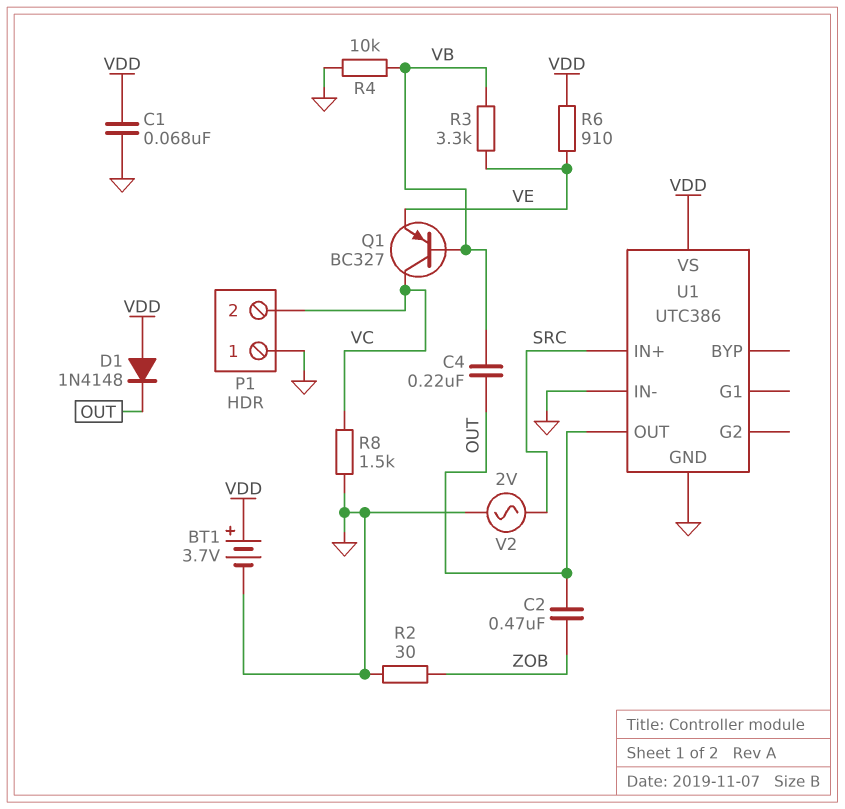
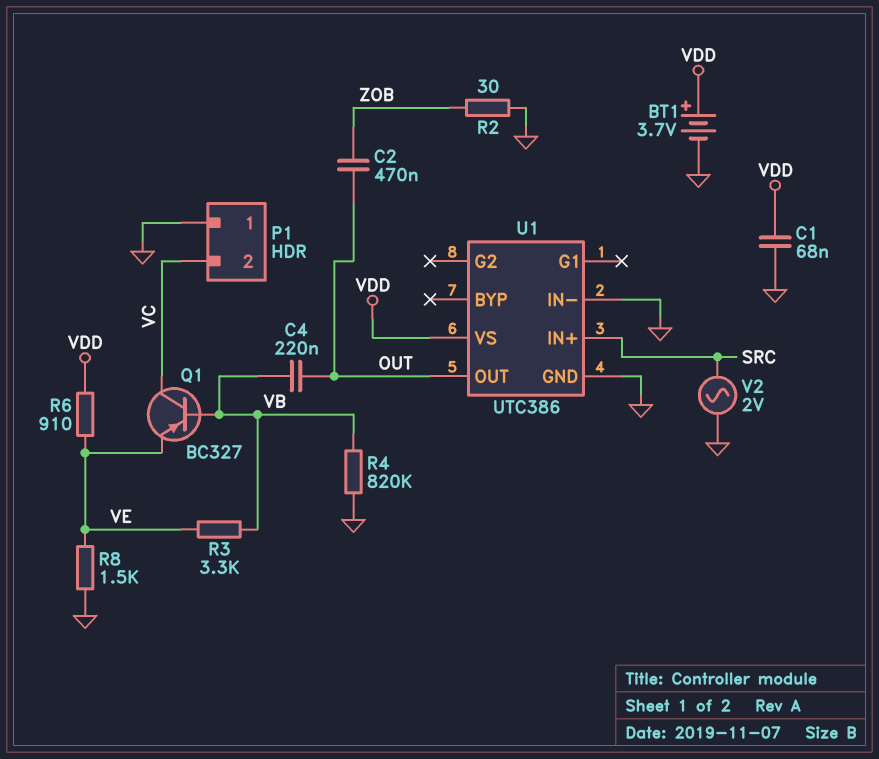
D1: diode 1N4148 (A VDD, K OUT) -> none
R4: 10k (GND, VB) -> 820k (GND, VB)
R8: 1.5k (GND, VC) -> 1.5k (GND, VE)

